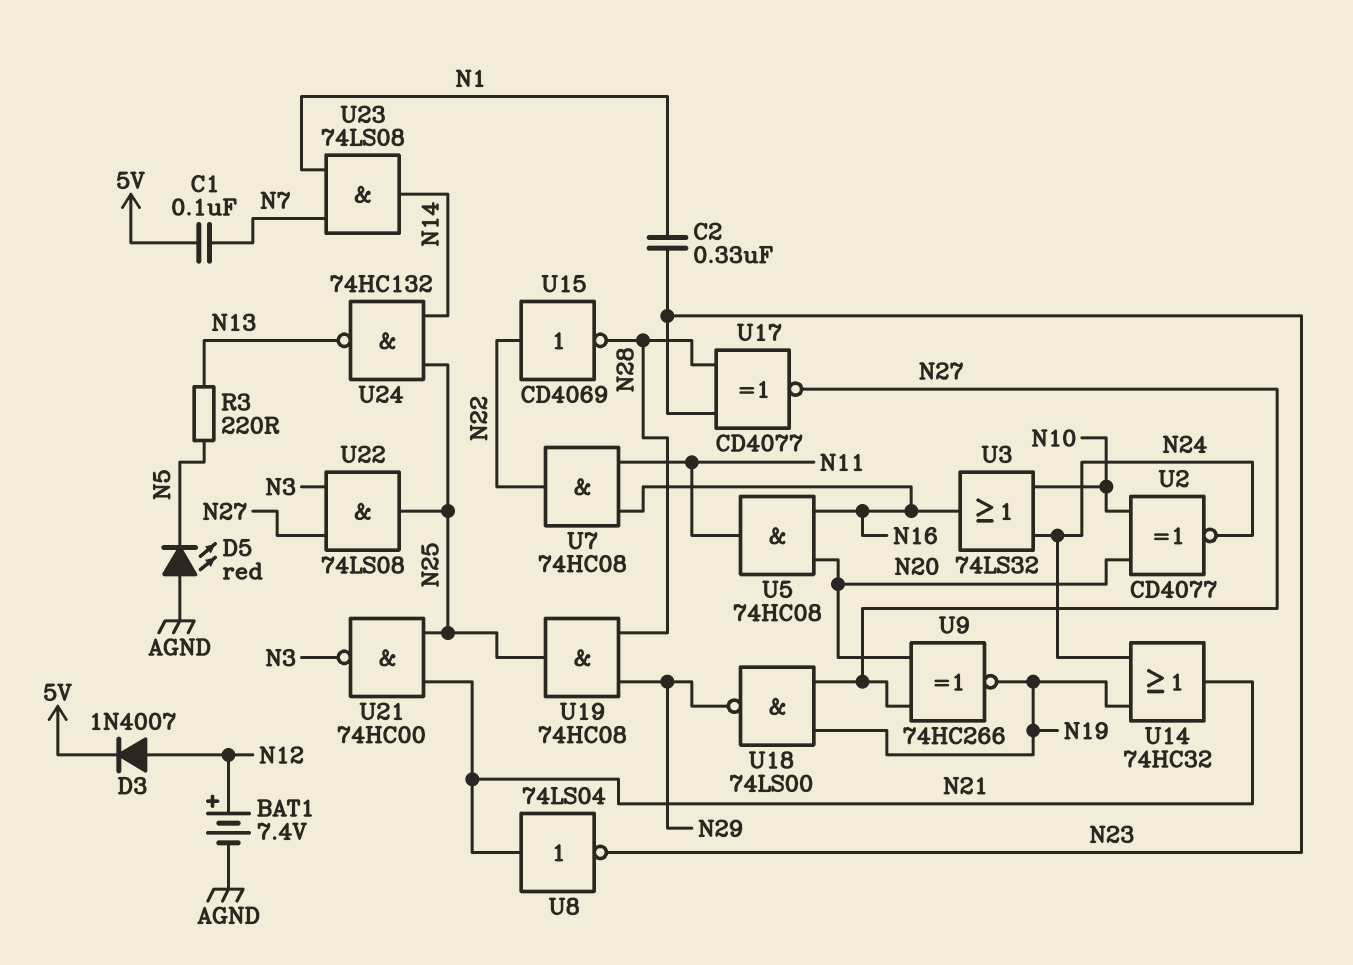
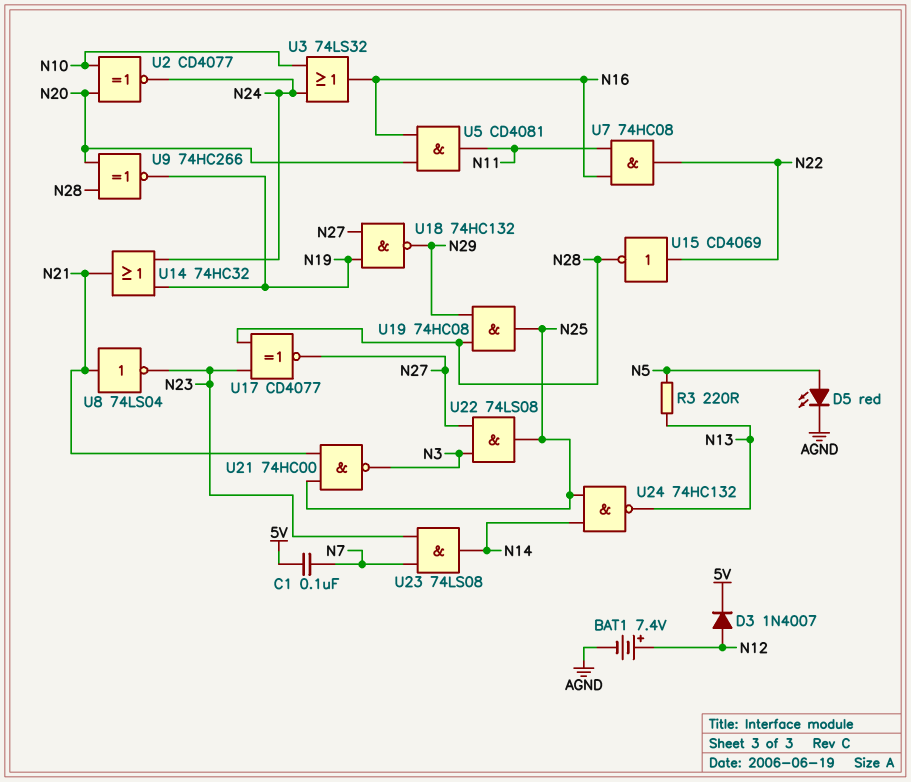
C2: 330nF (N1, N23) -> none
D5: LED red (A AGND, K N5) -> LED red (A N5, K AGND)
U5: AND 74HC08 (in N16, in N20, out N11) -> AND CD4081 (in N16, in N20, out N11)
U9: XNOR 74HC266 (in N20, in N27, out N19) -> XNOR 74HC266 (in N20, in N28, out N19)
U18: NAND 74LS00 (in N19, in N27, out N29) -> NAND 74HC132 (in N19, in N27, out N29)
U23: AND 74LS08 (in N1, in N7, out N14) -> AND 74LS08 (in N7, in N23, out N14)

